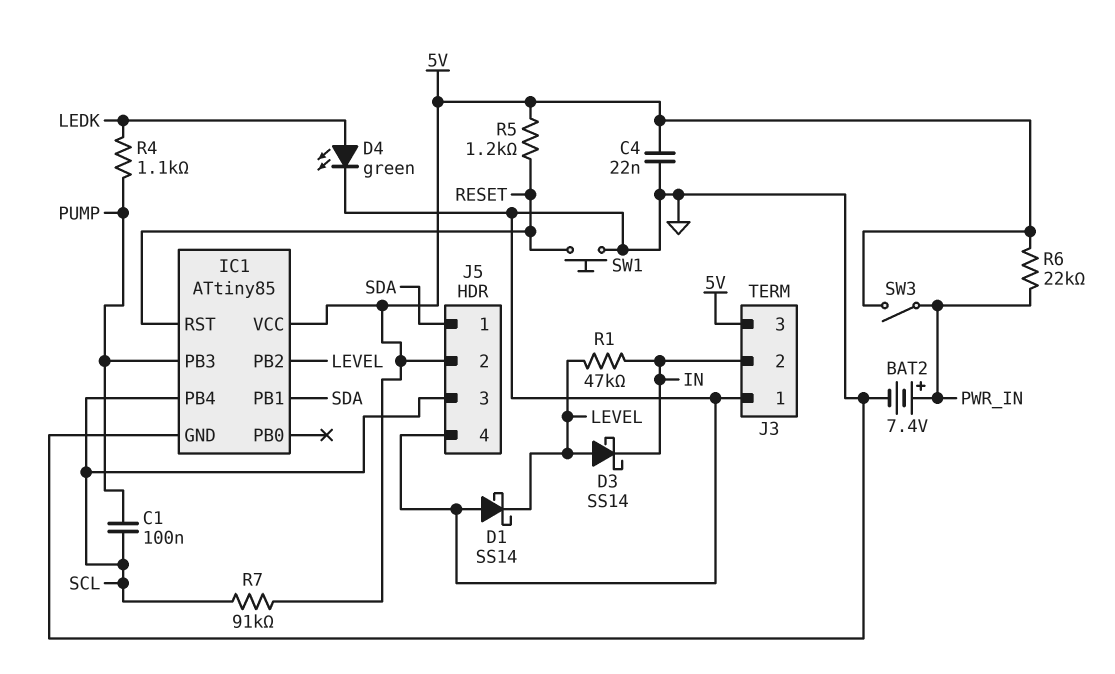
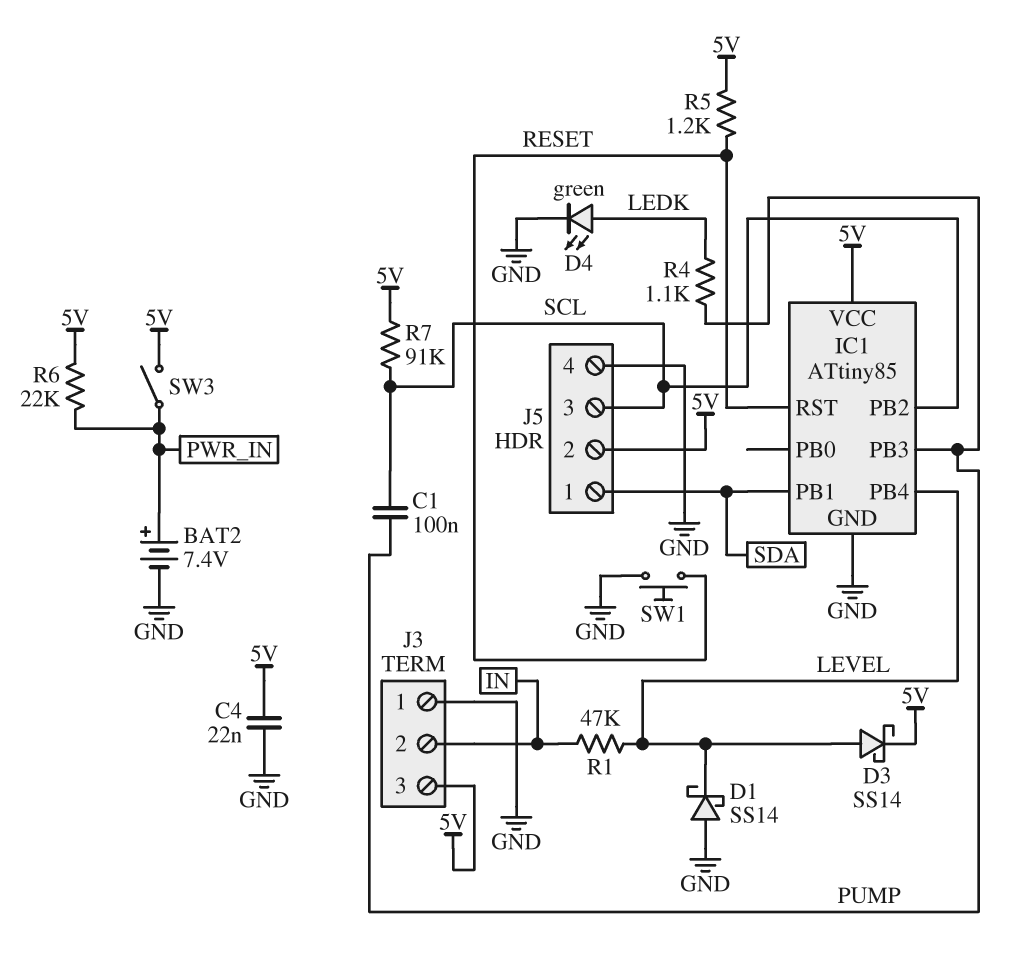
D3: schottky SS14 (A LEVEL, K IN) -> schottky SS14 (A LEVEL, K 5V)
IC1 pin PB2: LEVEL -> SCL
IC1 pin PB4: SCL -> LEVEL

